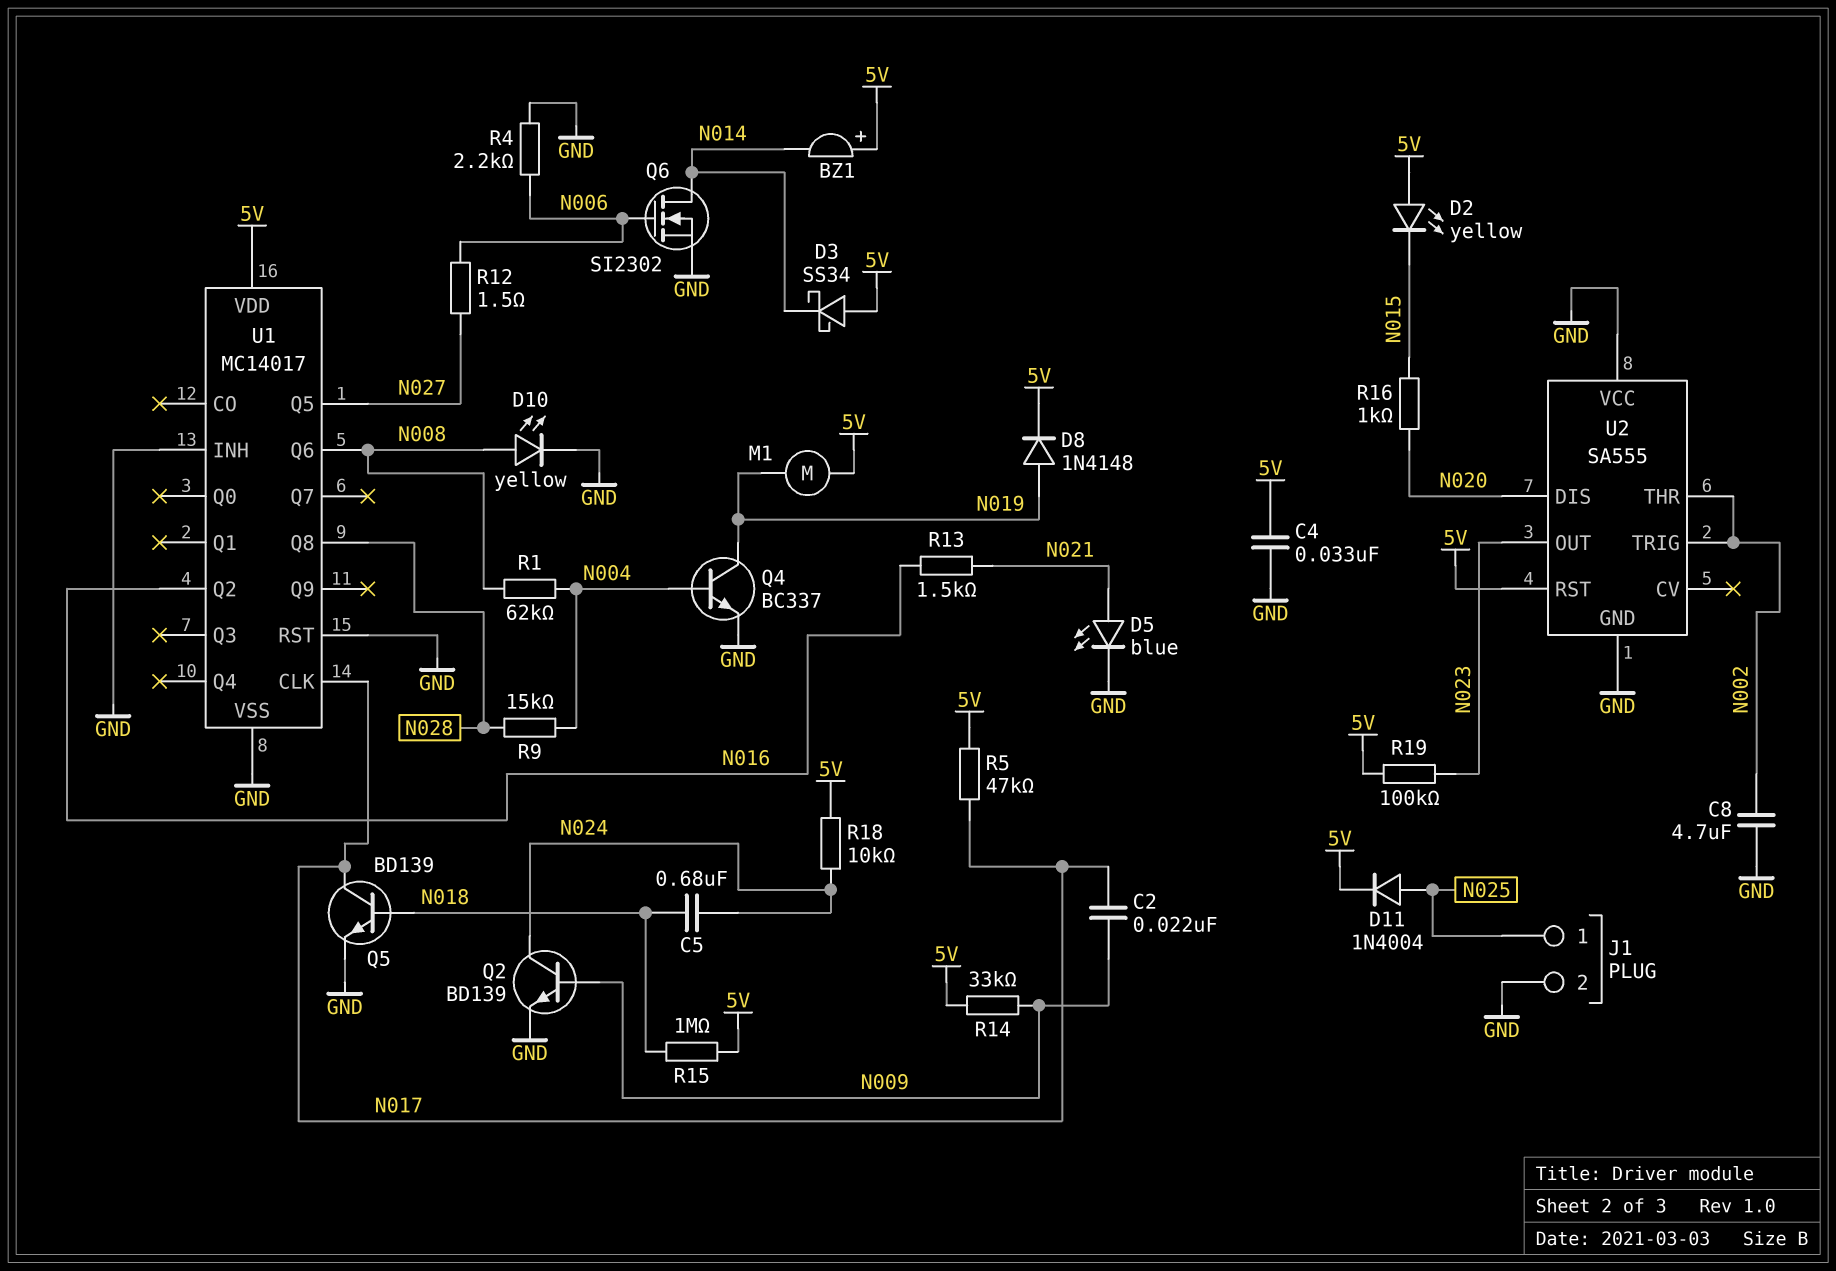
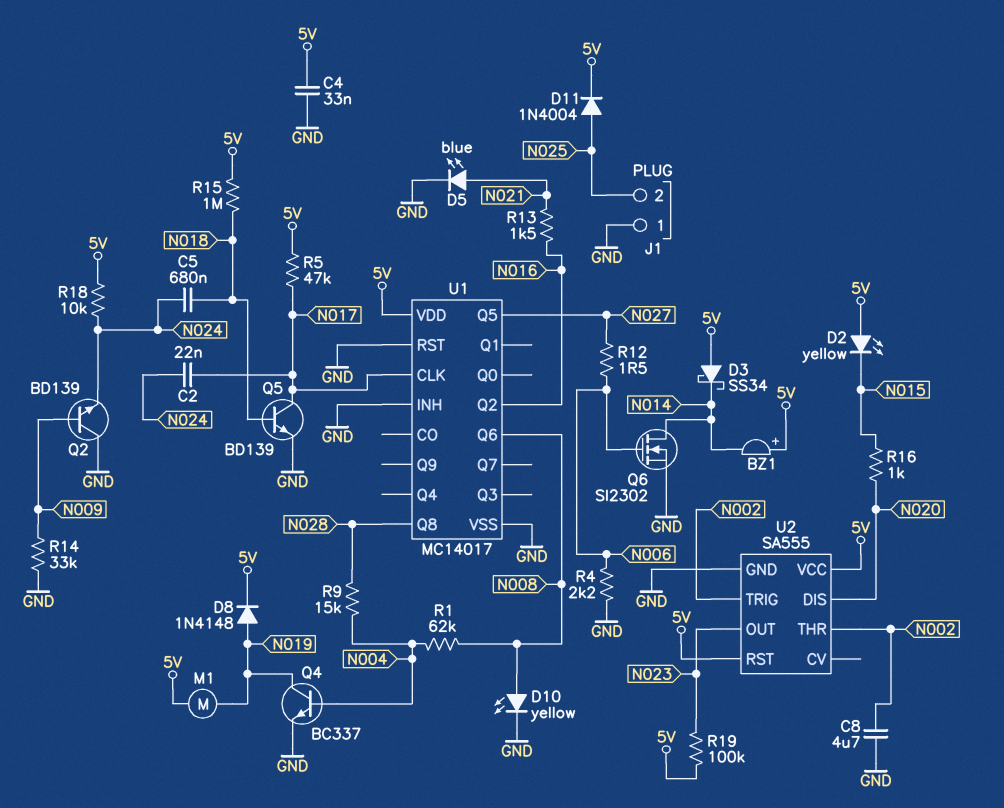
C2: 22nF (N009, N017) -> 22nF (N017, N024)
J1 pin 1: N025 -> GND
J1 pin 2: GND -> N025
Q2: NPN BD139 (B N009, C N024, E GND) -> NPN BD139 (B N009, C GND, E N024)
R14: 33k (5V, N009) -> 33k (GND, N009)
U2 pin VCC: GND -> 5V

